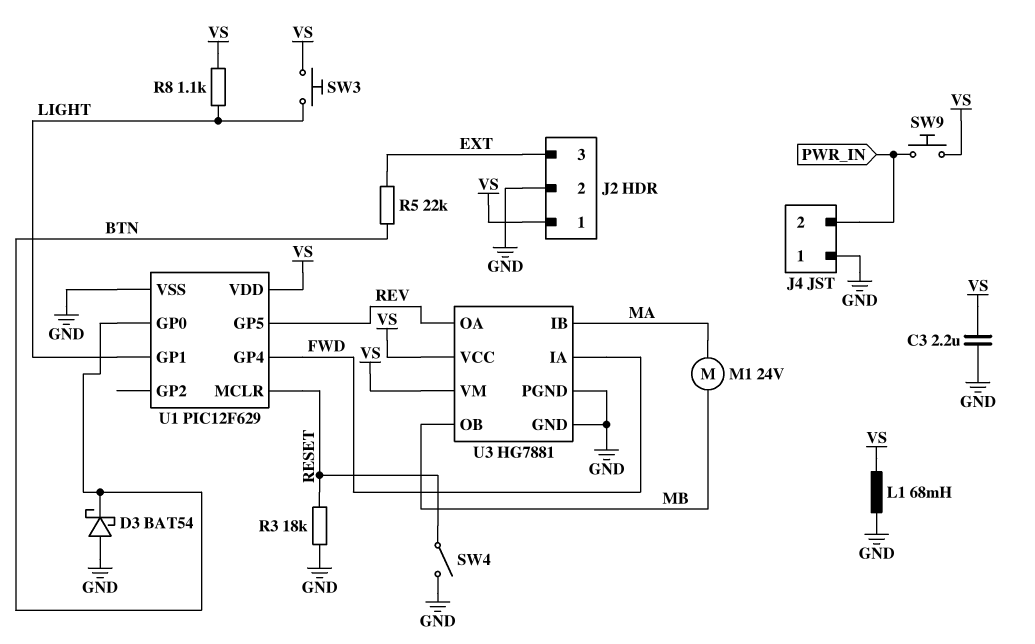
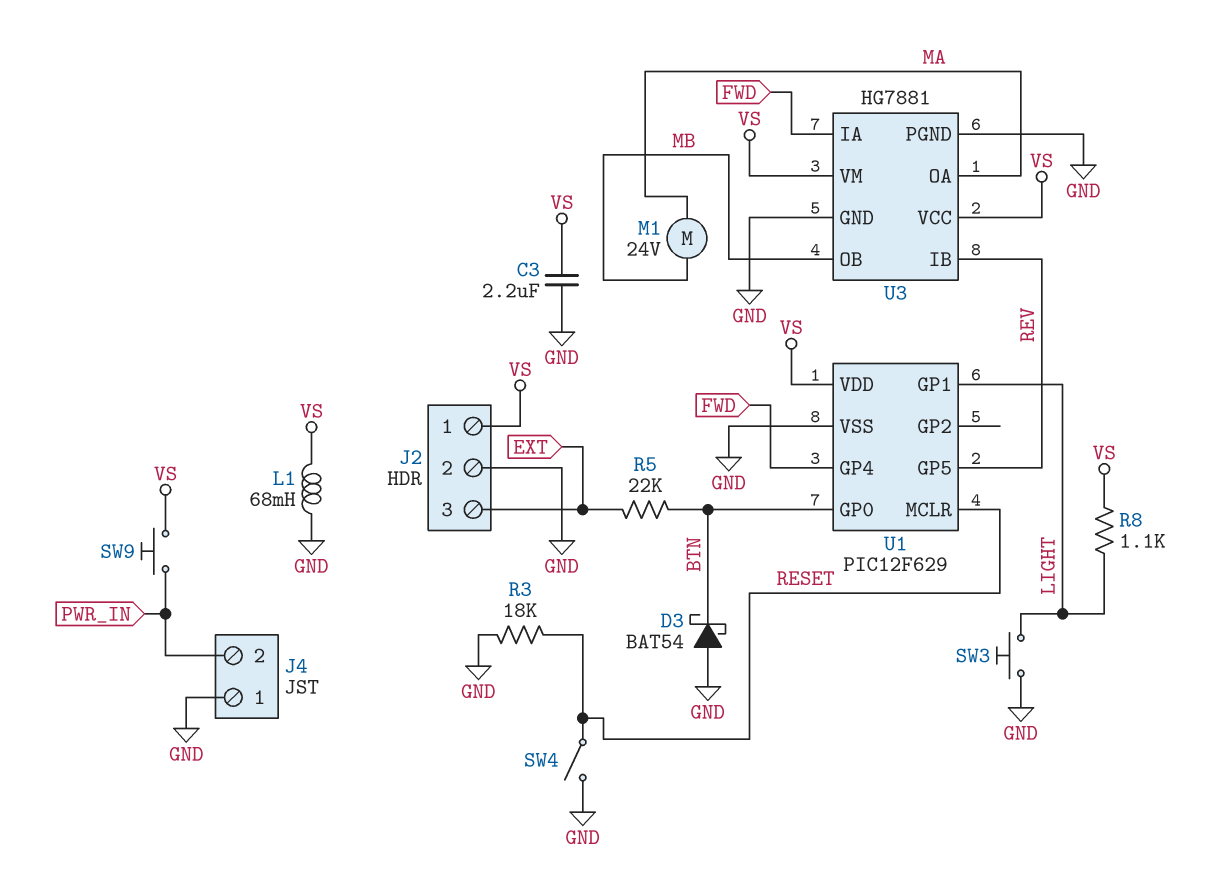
SW3: button (LIGHT, VS) -> button (GND, LIGHT)
U3 pin IB: MA -> REV
U3 pin OA: REV -> MA

